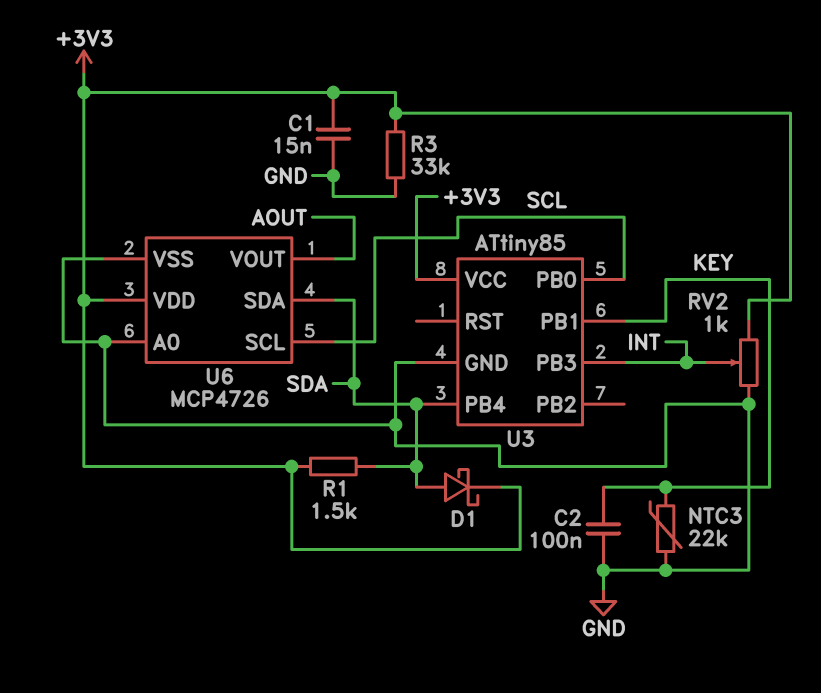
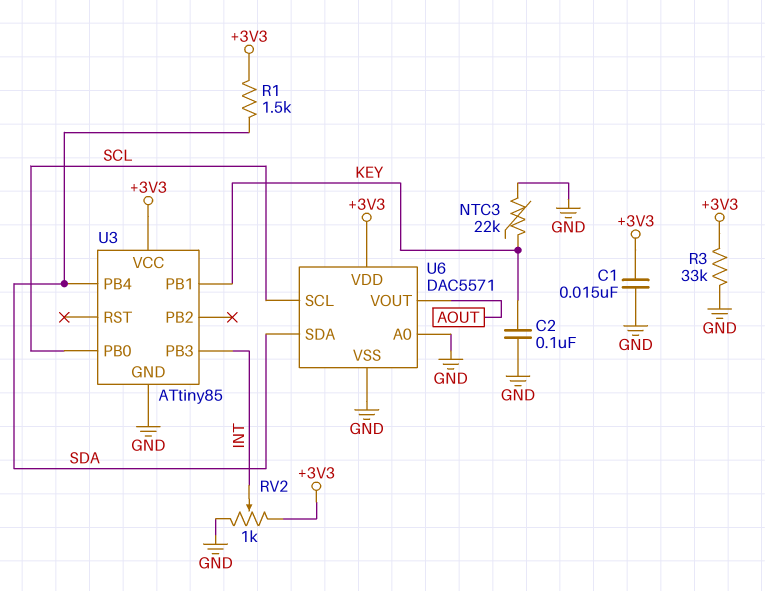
D1: schottky (A SDA, K +3V3) -> none
U6: MCP4726 -> DAC5571

